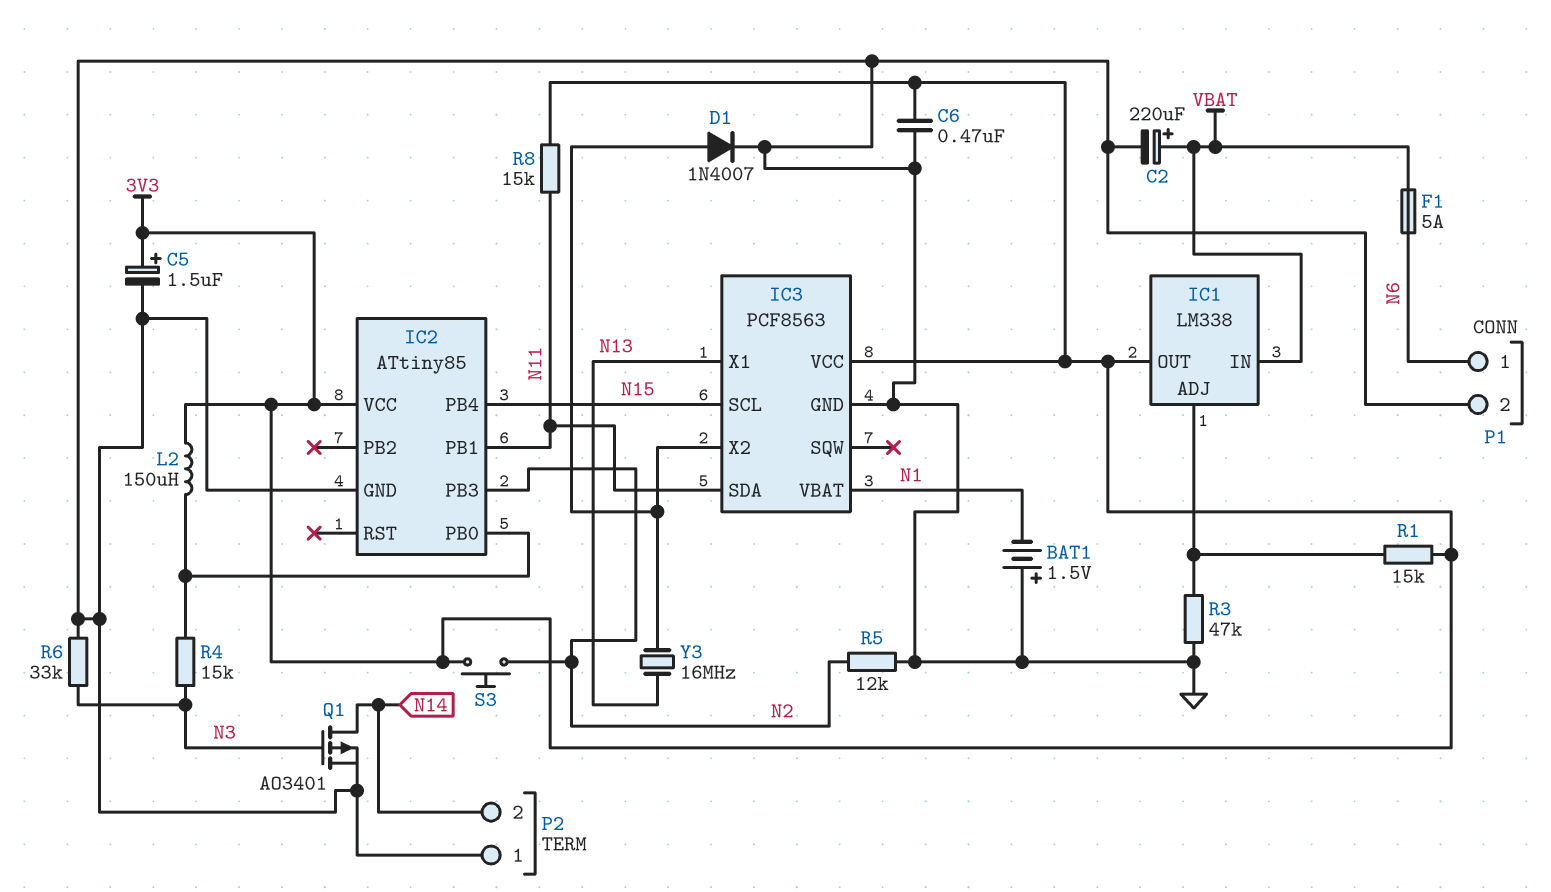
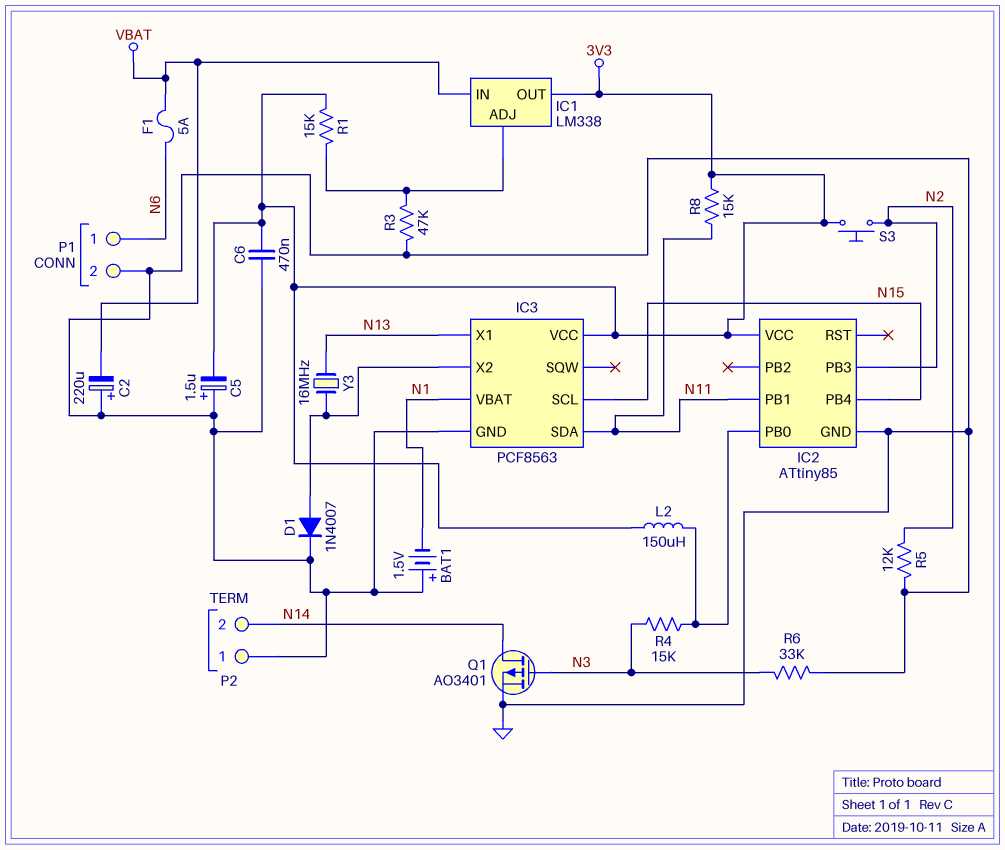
C2: 220uF (plus VBAT, minus GND) -> 220uF (plus GND, minus VBAT)
C5: 1.5uF (plus 3V3, minus GND) -> 1.5uF (plus GND, minus 3V3)

